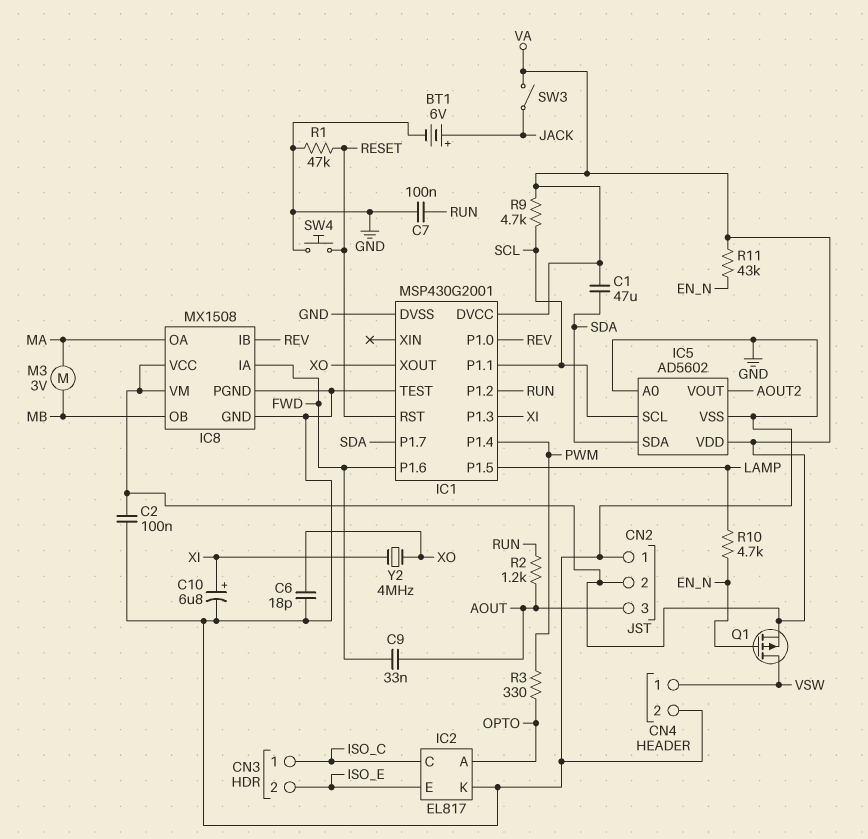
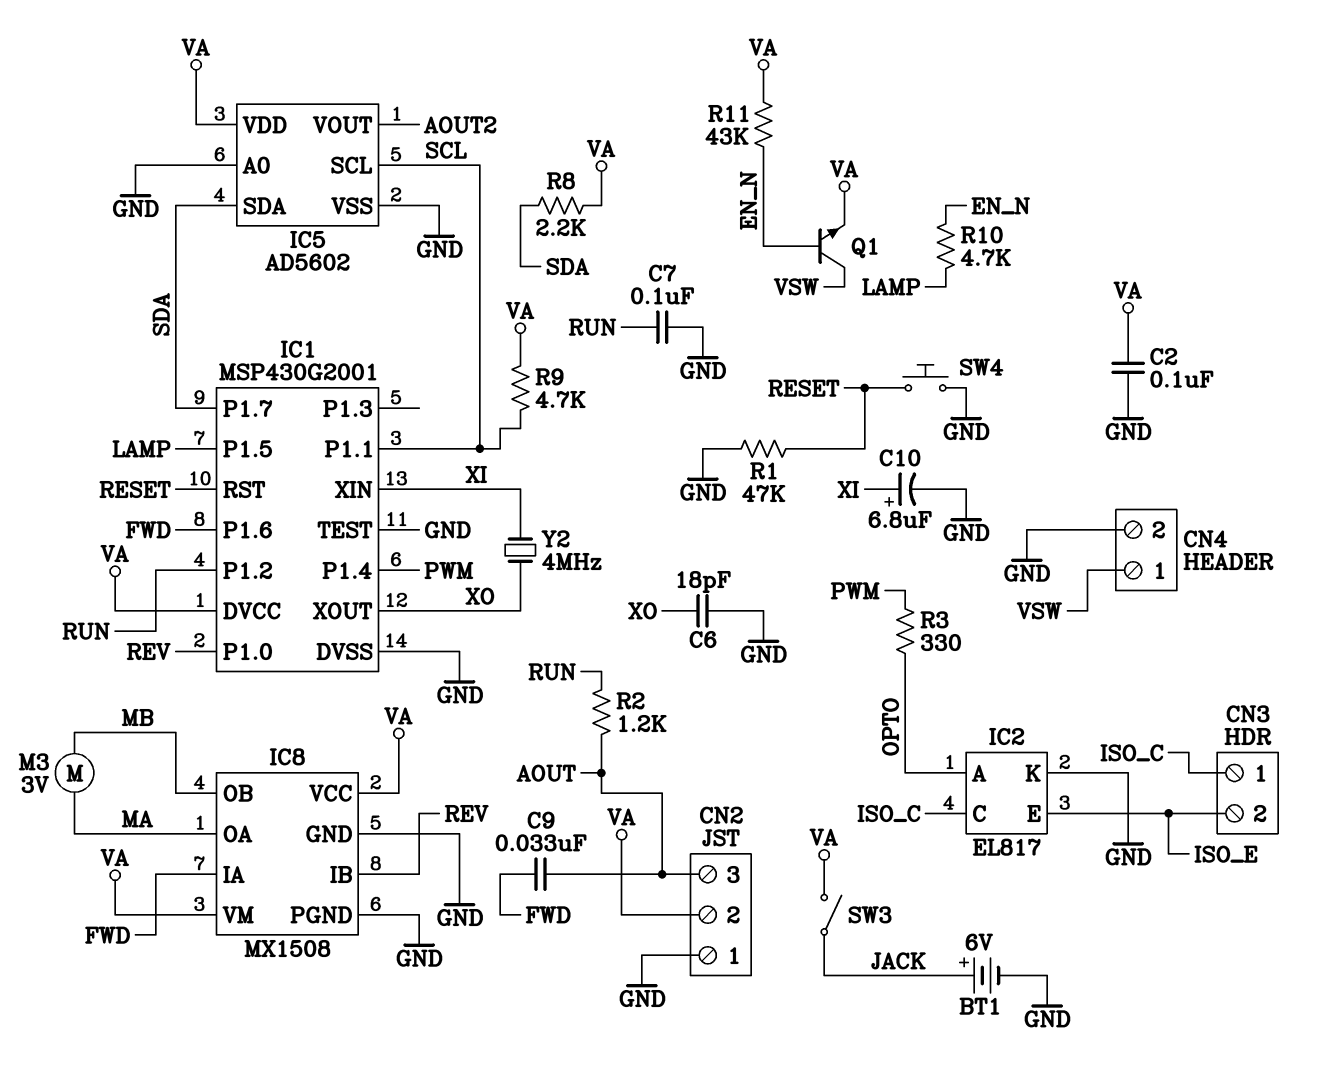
C1: 47uF (SDA, VA) -> none
IC1 pin P1.3: XI -> none
IC1 pin XIN: none -> XI
Q1: PMOS (G EN_N, D VSW, S VA) -> NPN (B EN_N, C VSW, E VA)
R8: none -> 2.2k (SDA, VA)

